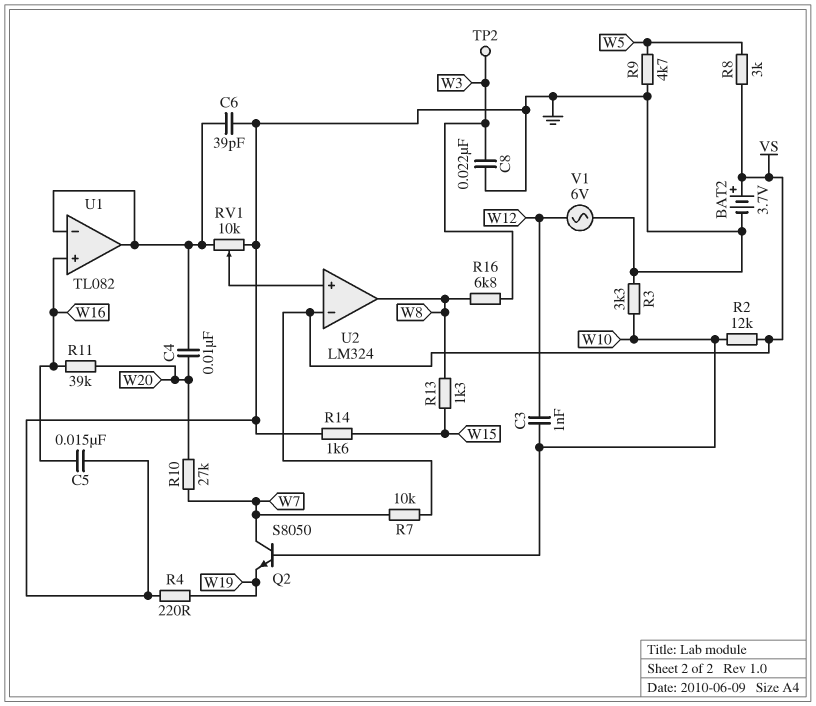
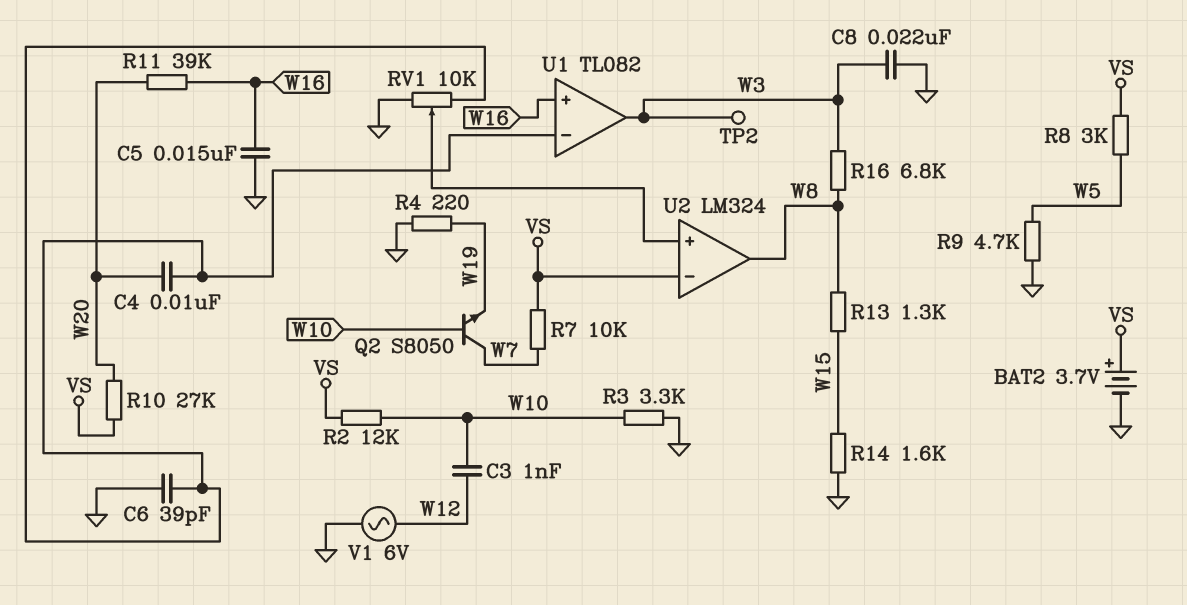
R10: 27k (W7, W20) -> 27k (VS, W20)
U1 pin out: U1/in- -> W3

